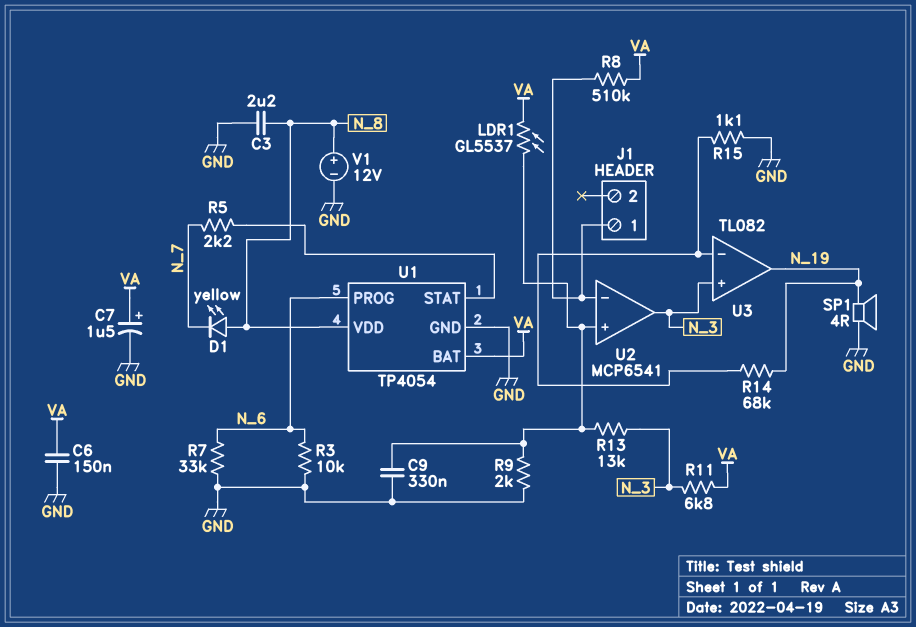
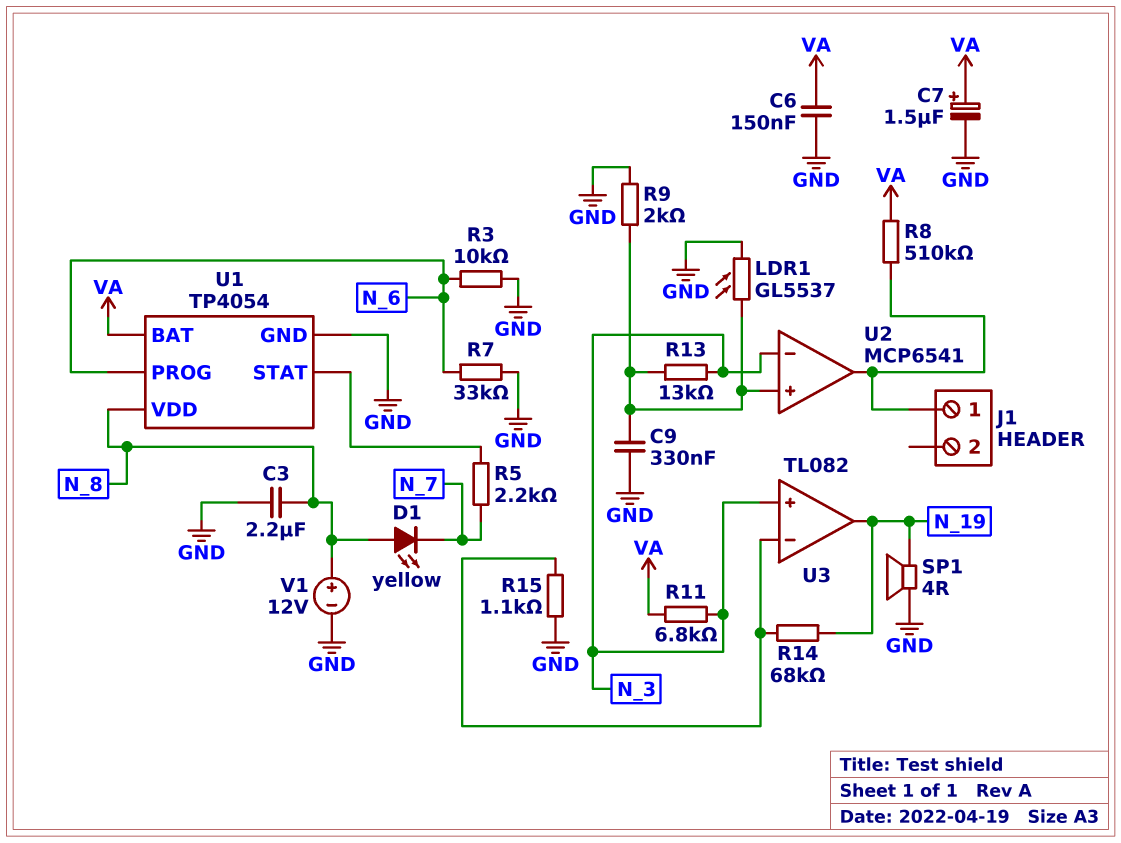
LDR1: GL5537 (U2/in+, VA) -> GL5537 (GND, U2/in+)
U2 pin in-: J1/1 -> N_3
U2 pin out: N_3 -> J1/1

